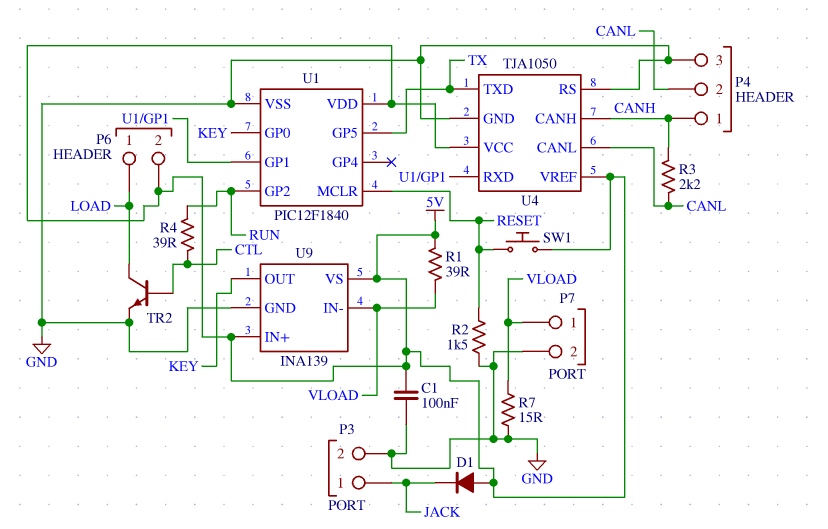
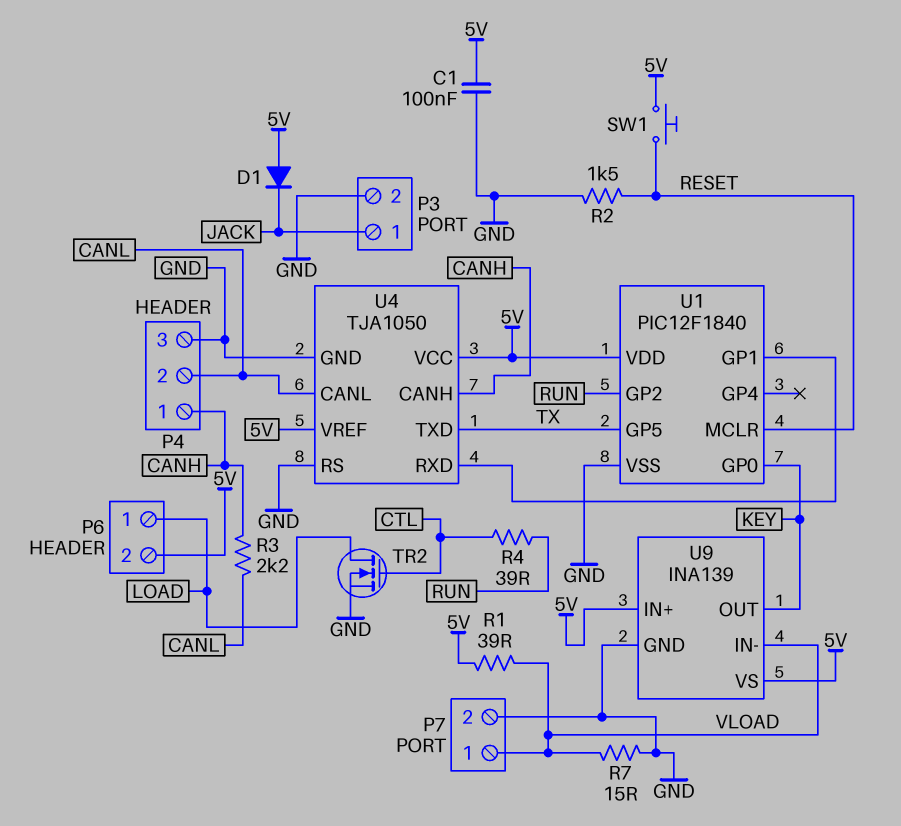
TR2: NPN (B CTL, C LOAD, E GND) -> NMOS (G CTL, D LOAD, S GND)

